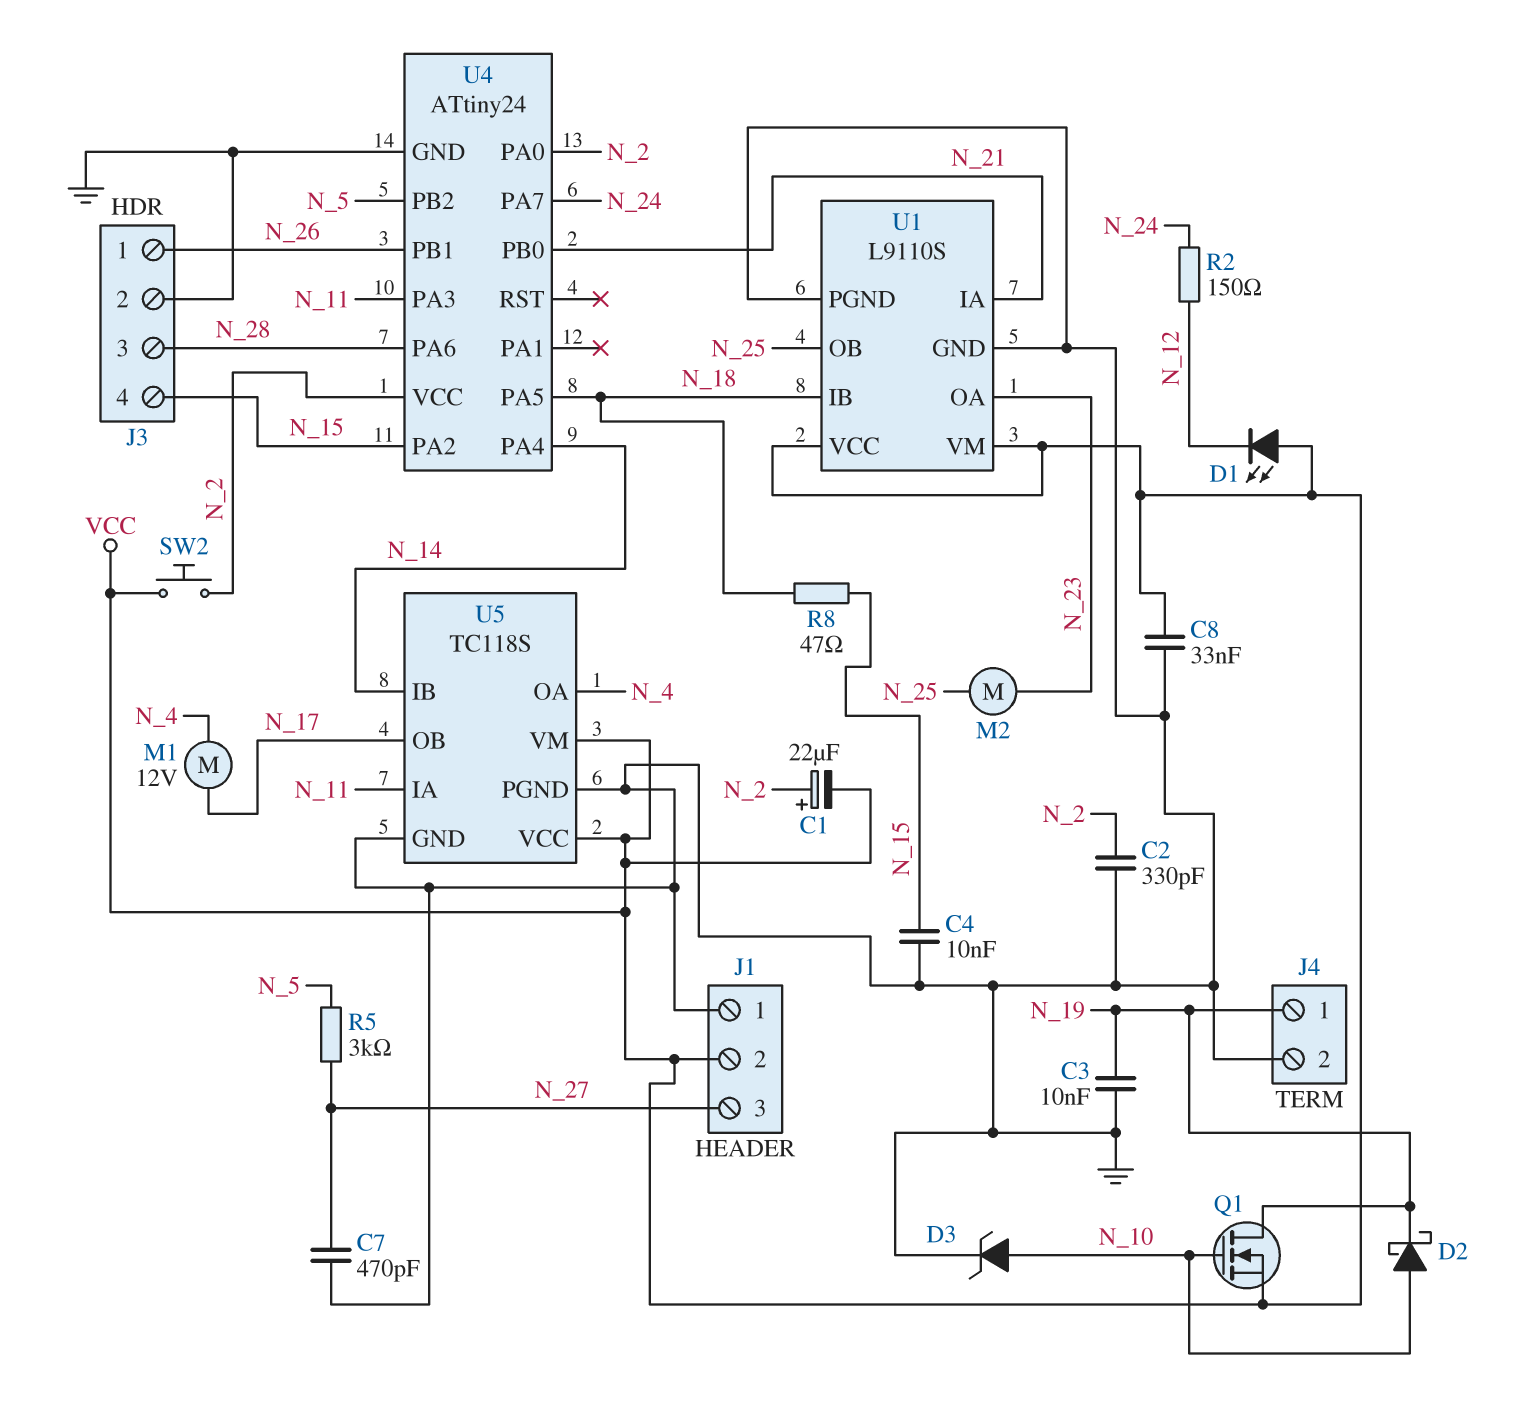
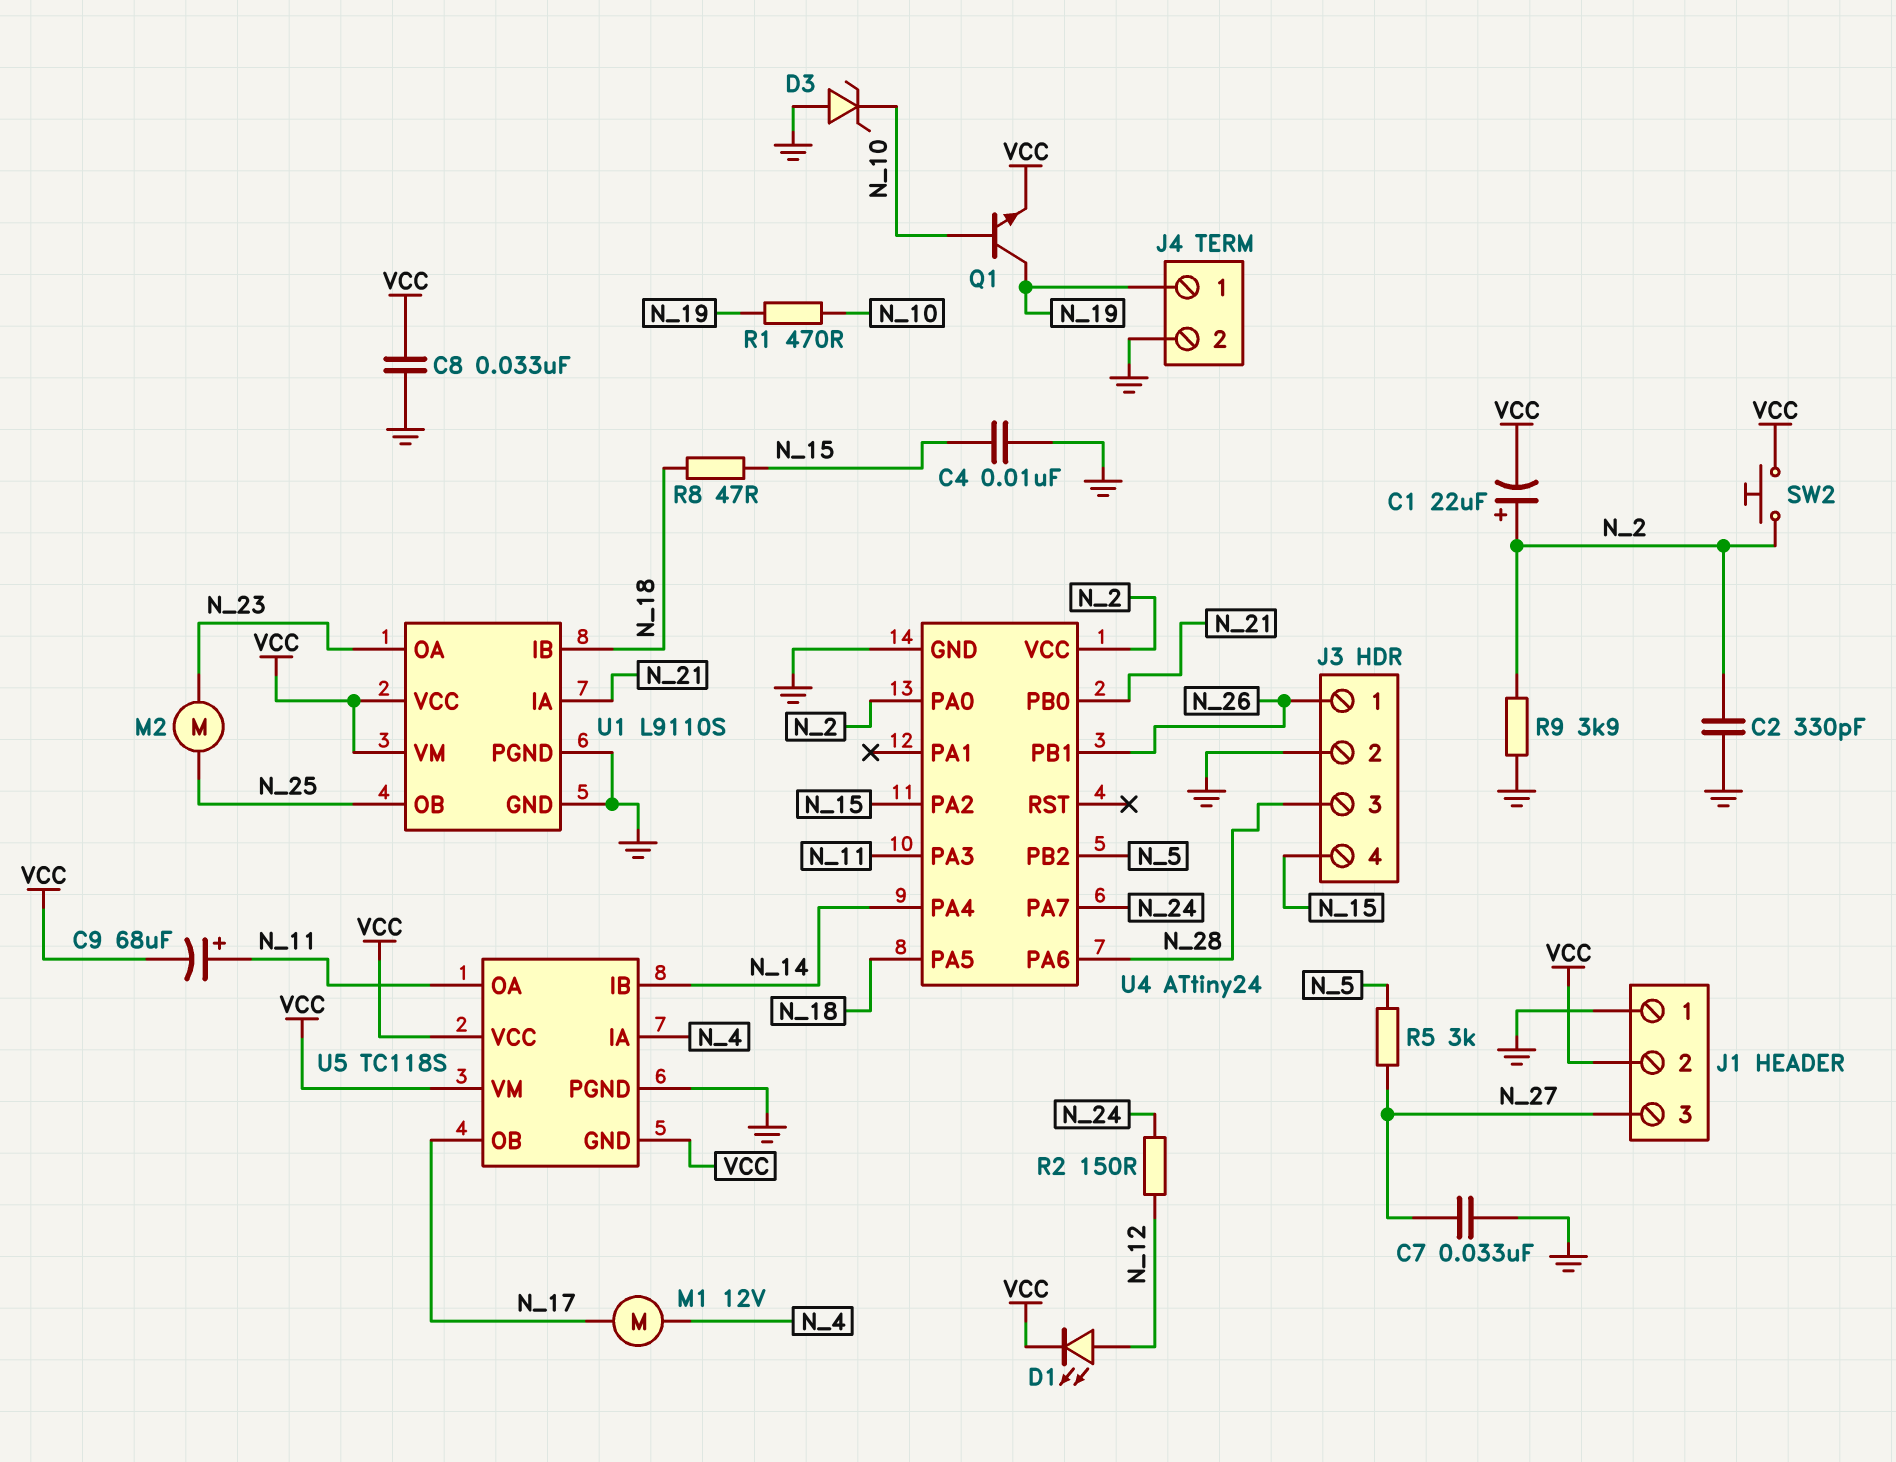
C3: 10nF (GND, N_19) -> none
C7: 470pF (GND, N_27) -> 33nF (GND, N_27)
C9: none -> 68uF (plus N_11, minus VCC)
D1: LED (A VCC, K N_12) -> LED (A N_12, K VCC)
D2: schottky (A N_10, K N_19) -> none
D3: zener (A N_10, K GND) -> zener (A GND, K N_10)
Q1: NMOS (G N_10, D N_19, S VCC) -> NPN (B N_10, C N_19, E VCC)
R1: none -> 470 (N_10, N_19)
R9: none -> 3.9k (GND, N_2)
U5 pin GND: GND -> VCC
U5 pin IA: N_11 -> N_4
U5 pin OA: N_4 -> N_11

